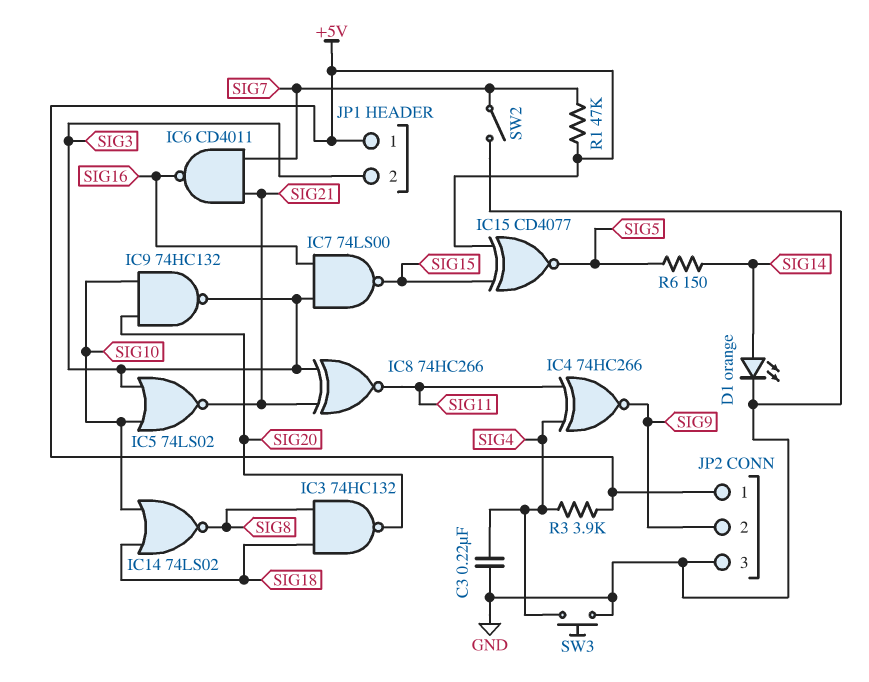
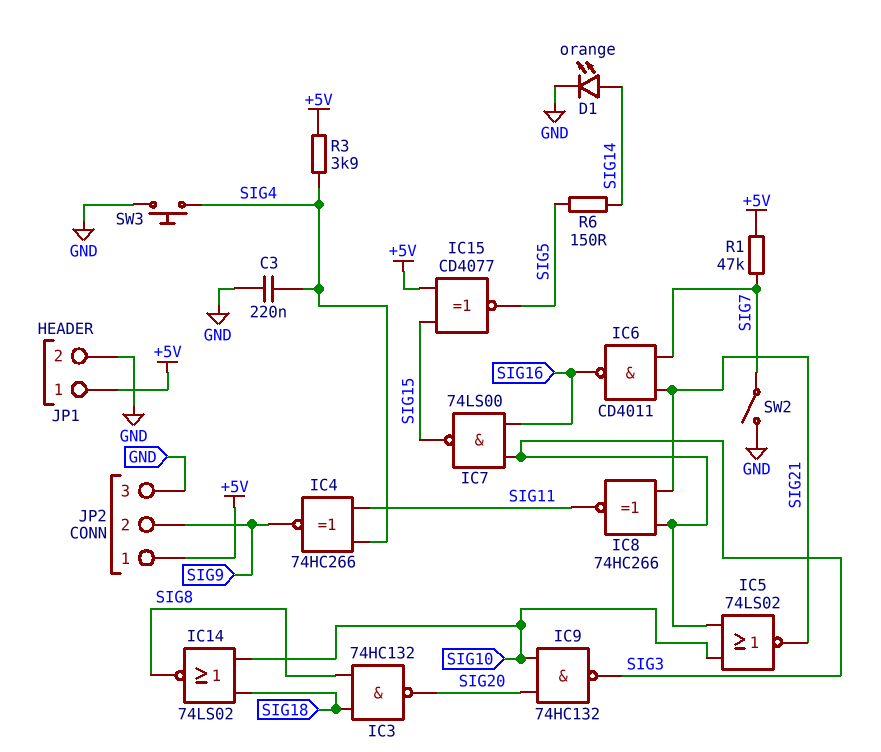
JP1 pin 2: SIG3 -> GND

